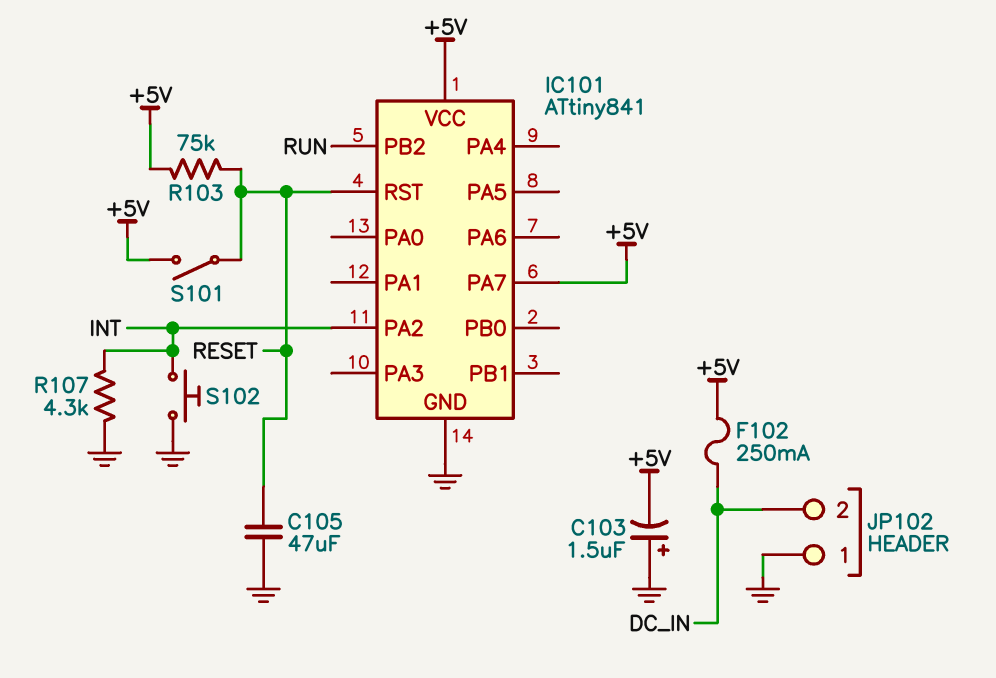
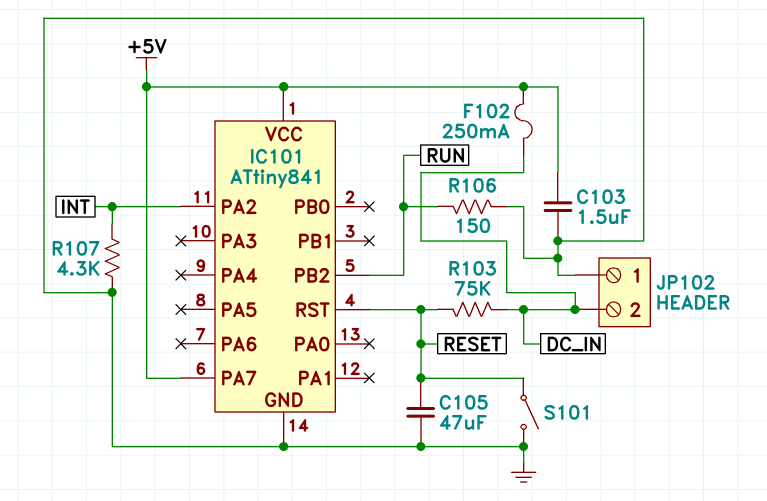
C103: 1.5uF (plus GND, minus +5V) -> 1.5uF (+5V, GND)
R103: 75k (+5V, RESET) -> 75k (DC_IN, RESET)
R106: none -> 150 (GND, RUN)
S101: switch (+5V, RESET) -> switch (GND, RESET)
S102: button (GND, INT) -> none

